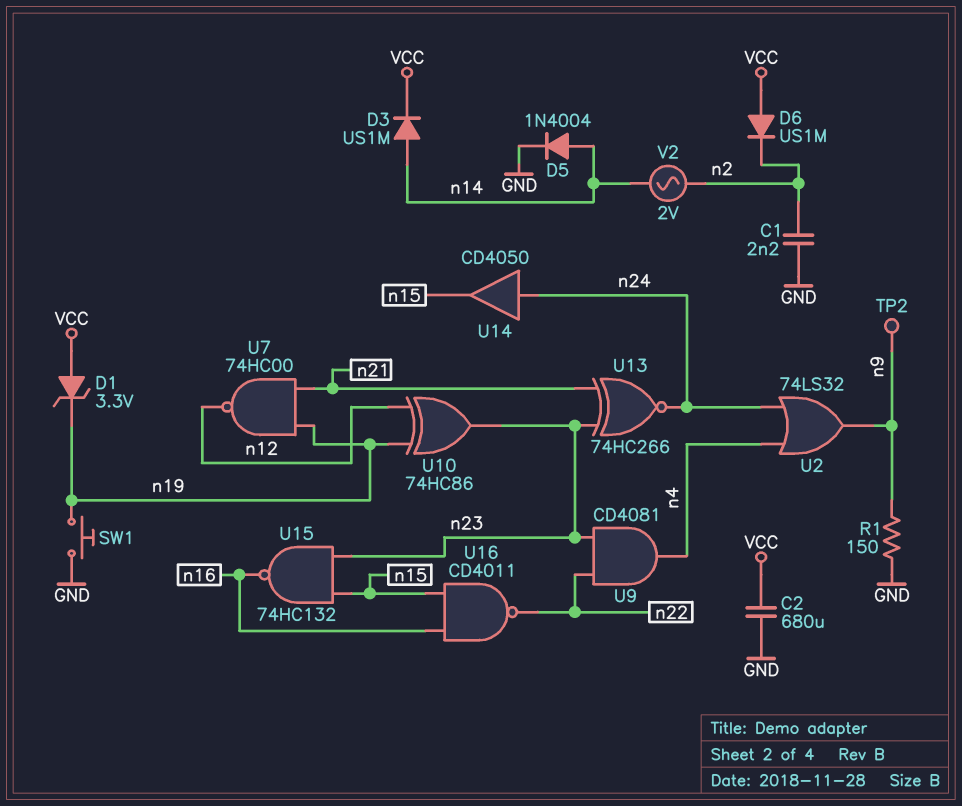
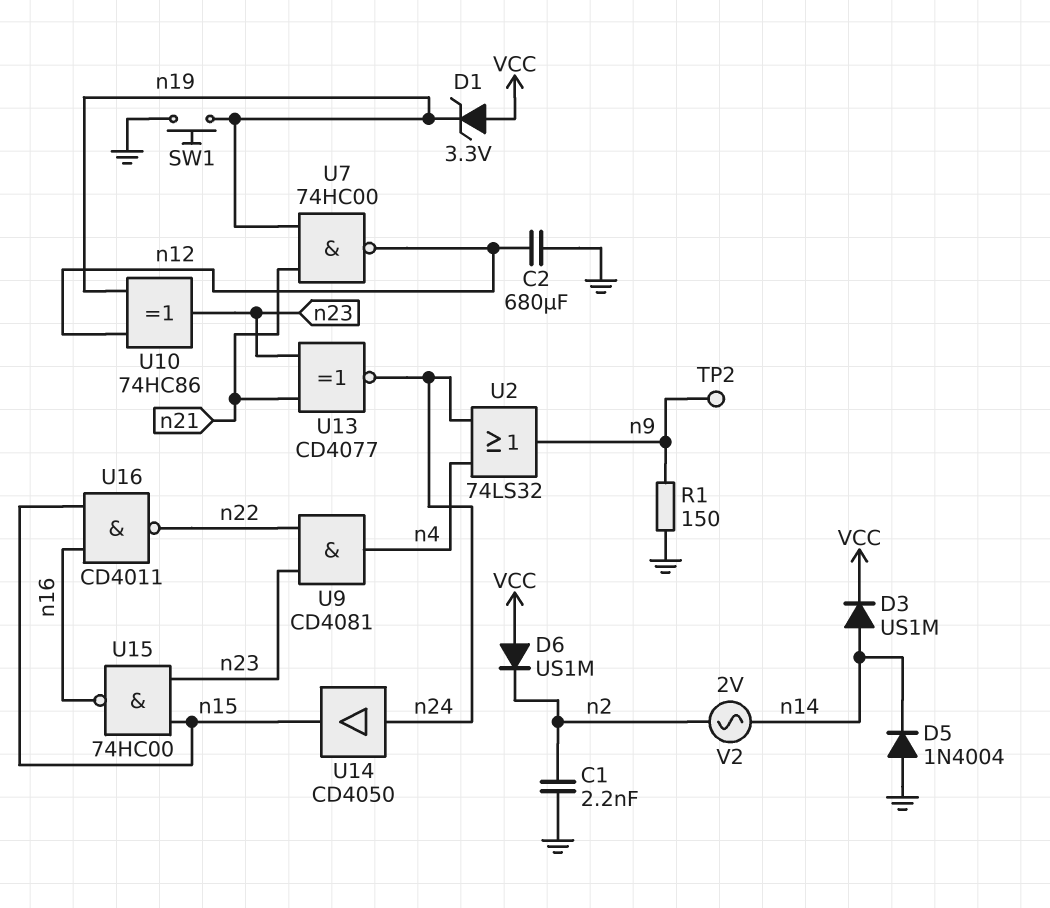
C2: 680uF (GND, VCC) -> 680uF (GND, n12)
D5: diode 1N4004 (A n14, K GND) -> diode 1N4004 (A GND, K n14)
U13: XNOR 74HC266 (in n21, in n23, out n24) -> XNOR CD4077 (in n21, in n23, out n24)
U15: NAND 74HC132 (in n15, in n23, out n16) -> NAND 74HC00 (in n15, in n23, out n16)

